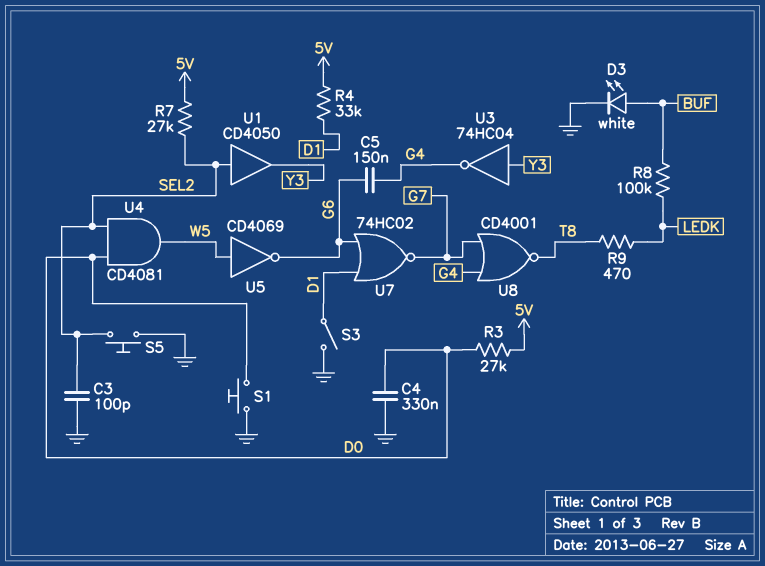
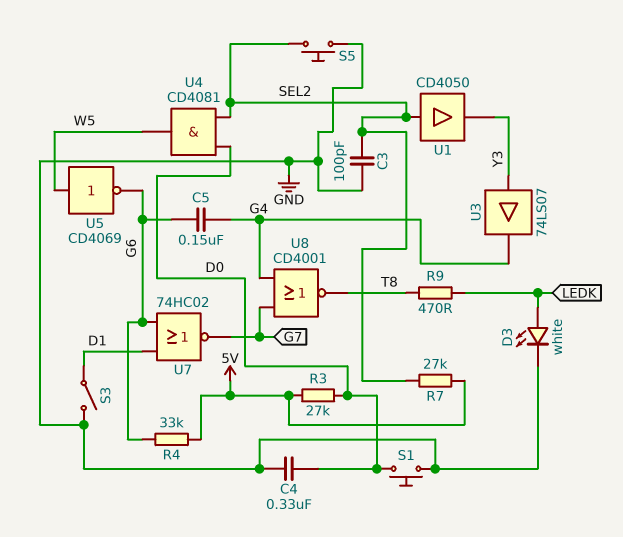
D3: LED white (A BUF, K GND) -> LED white (A LEDK, K GND)
R4: 33k (5V, D1) -> 33k (5V, G6)
R8: 100k (BUF, LEDK) -> none
U3: NOT 74HC04 (in Y3, out G4) -> buffer 74LS07 (in Y3, out G4)

